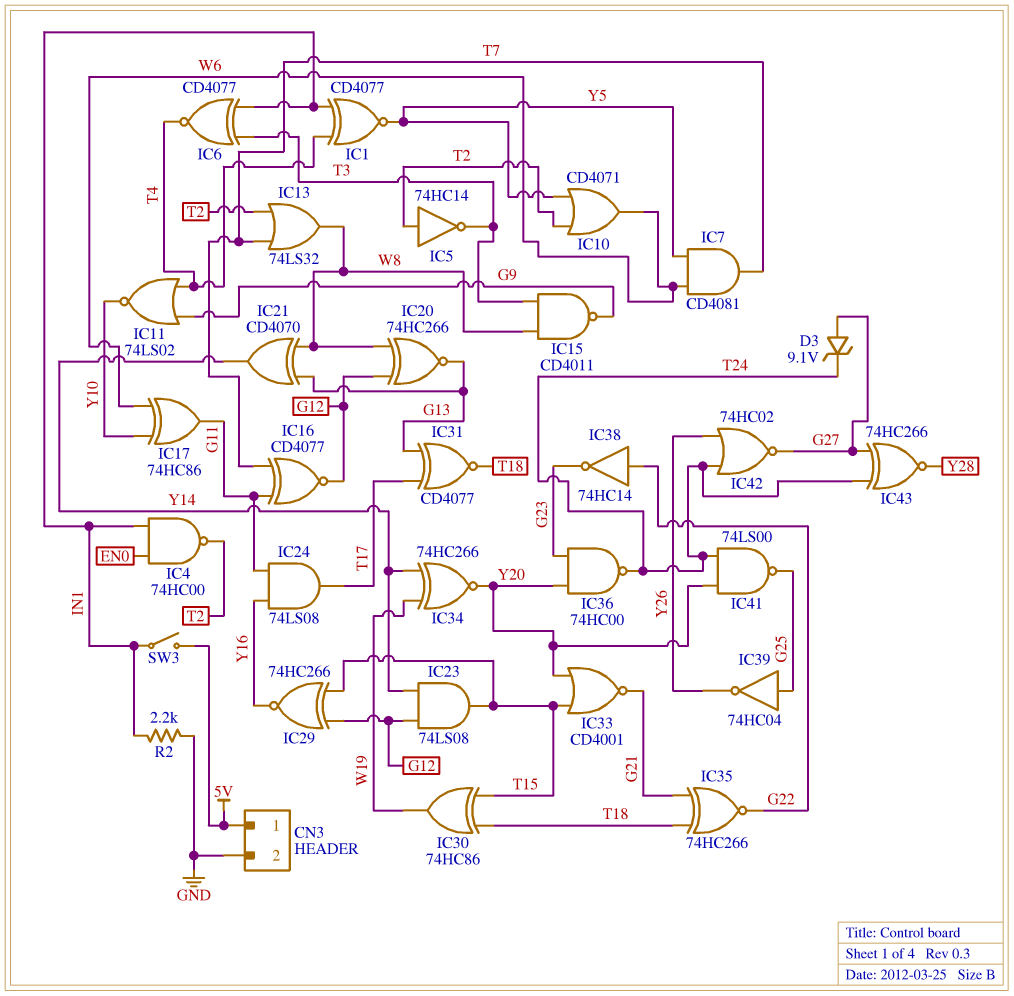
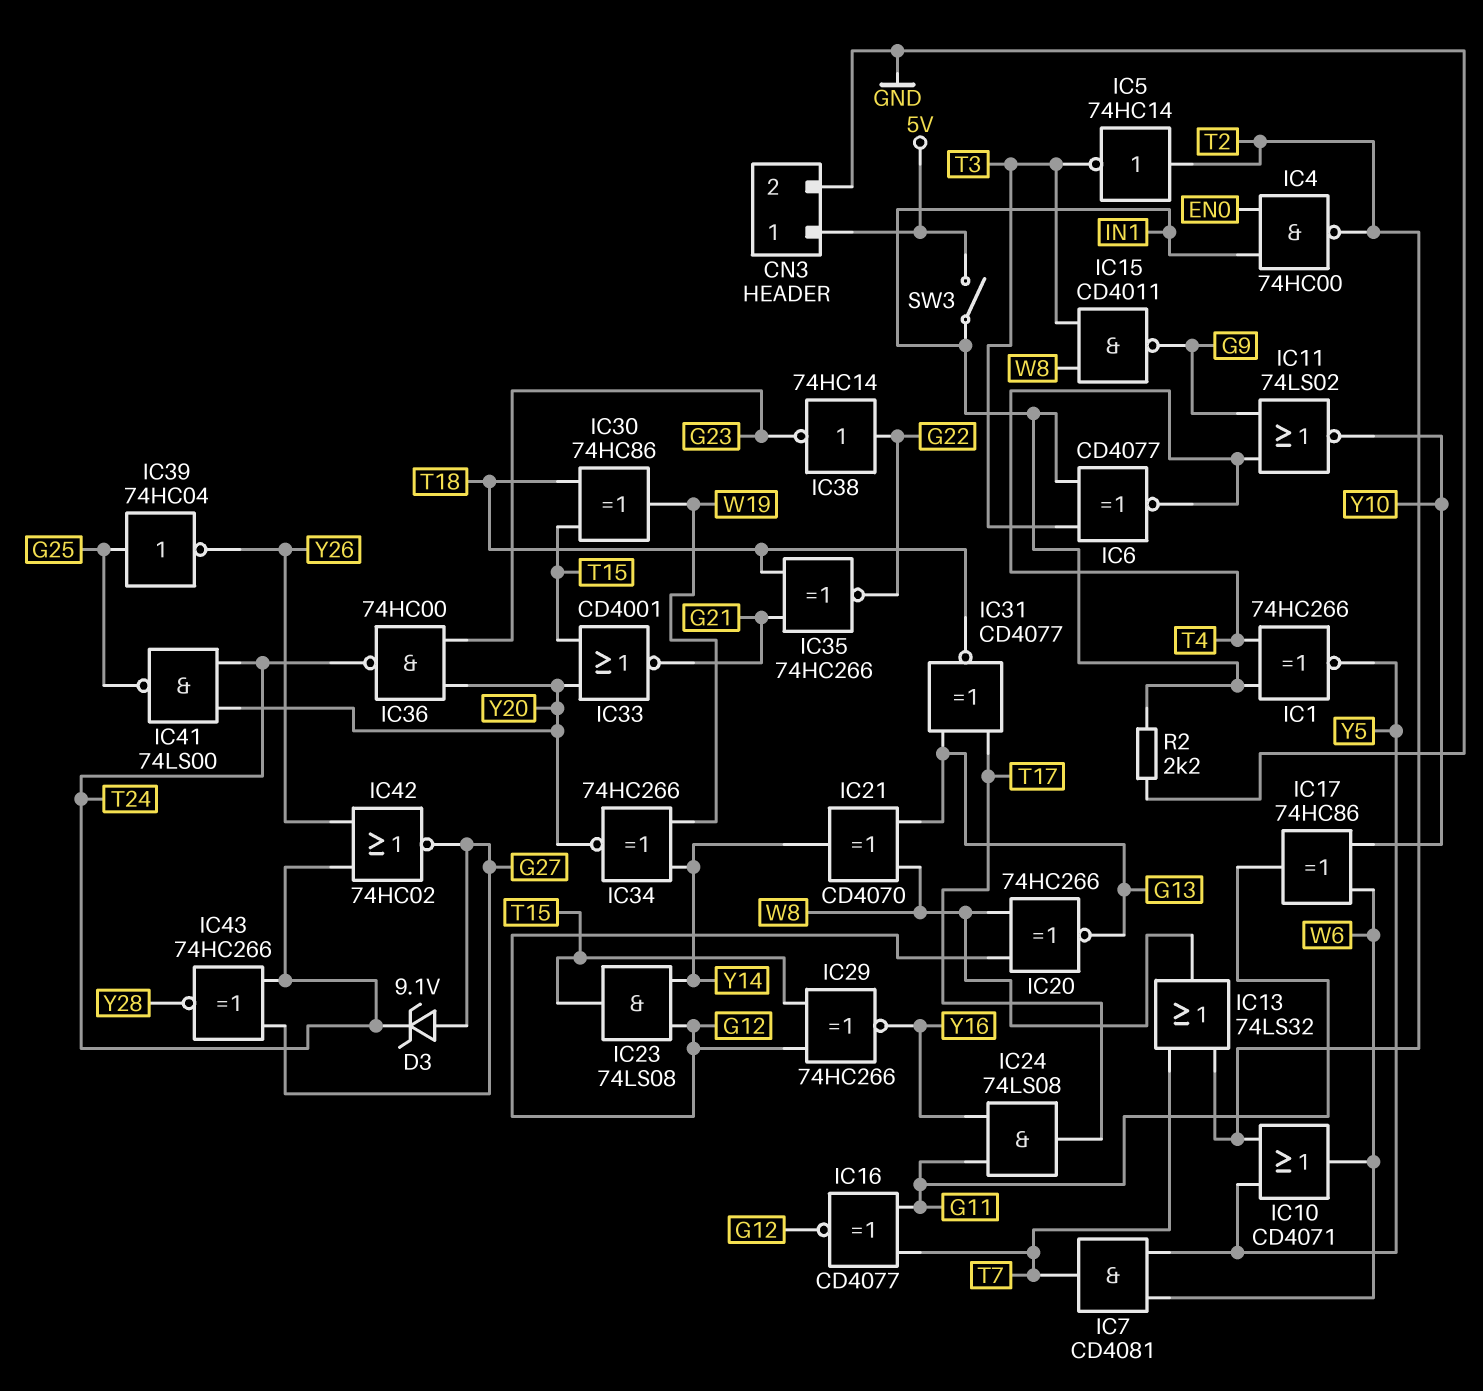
IC1: XNOR CD4077 (in IN1, in T4, out Y5) -> XNOR 74HC266 (in IN1, in T4, out Y5)

